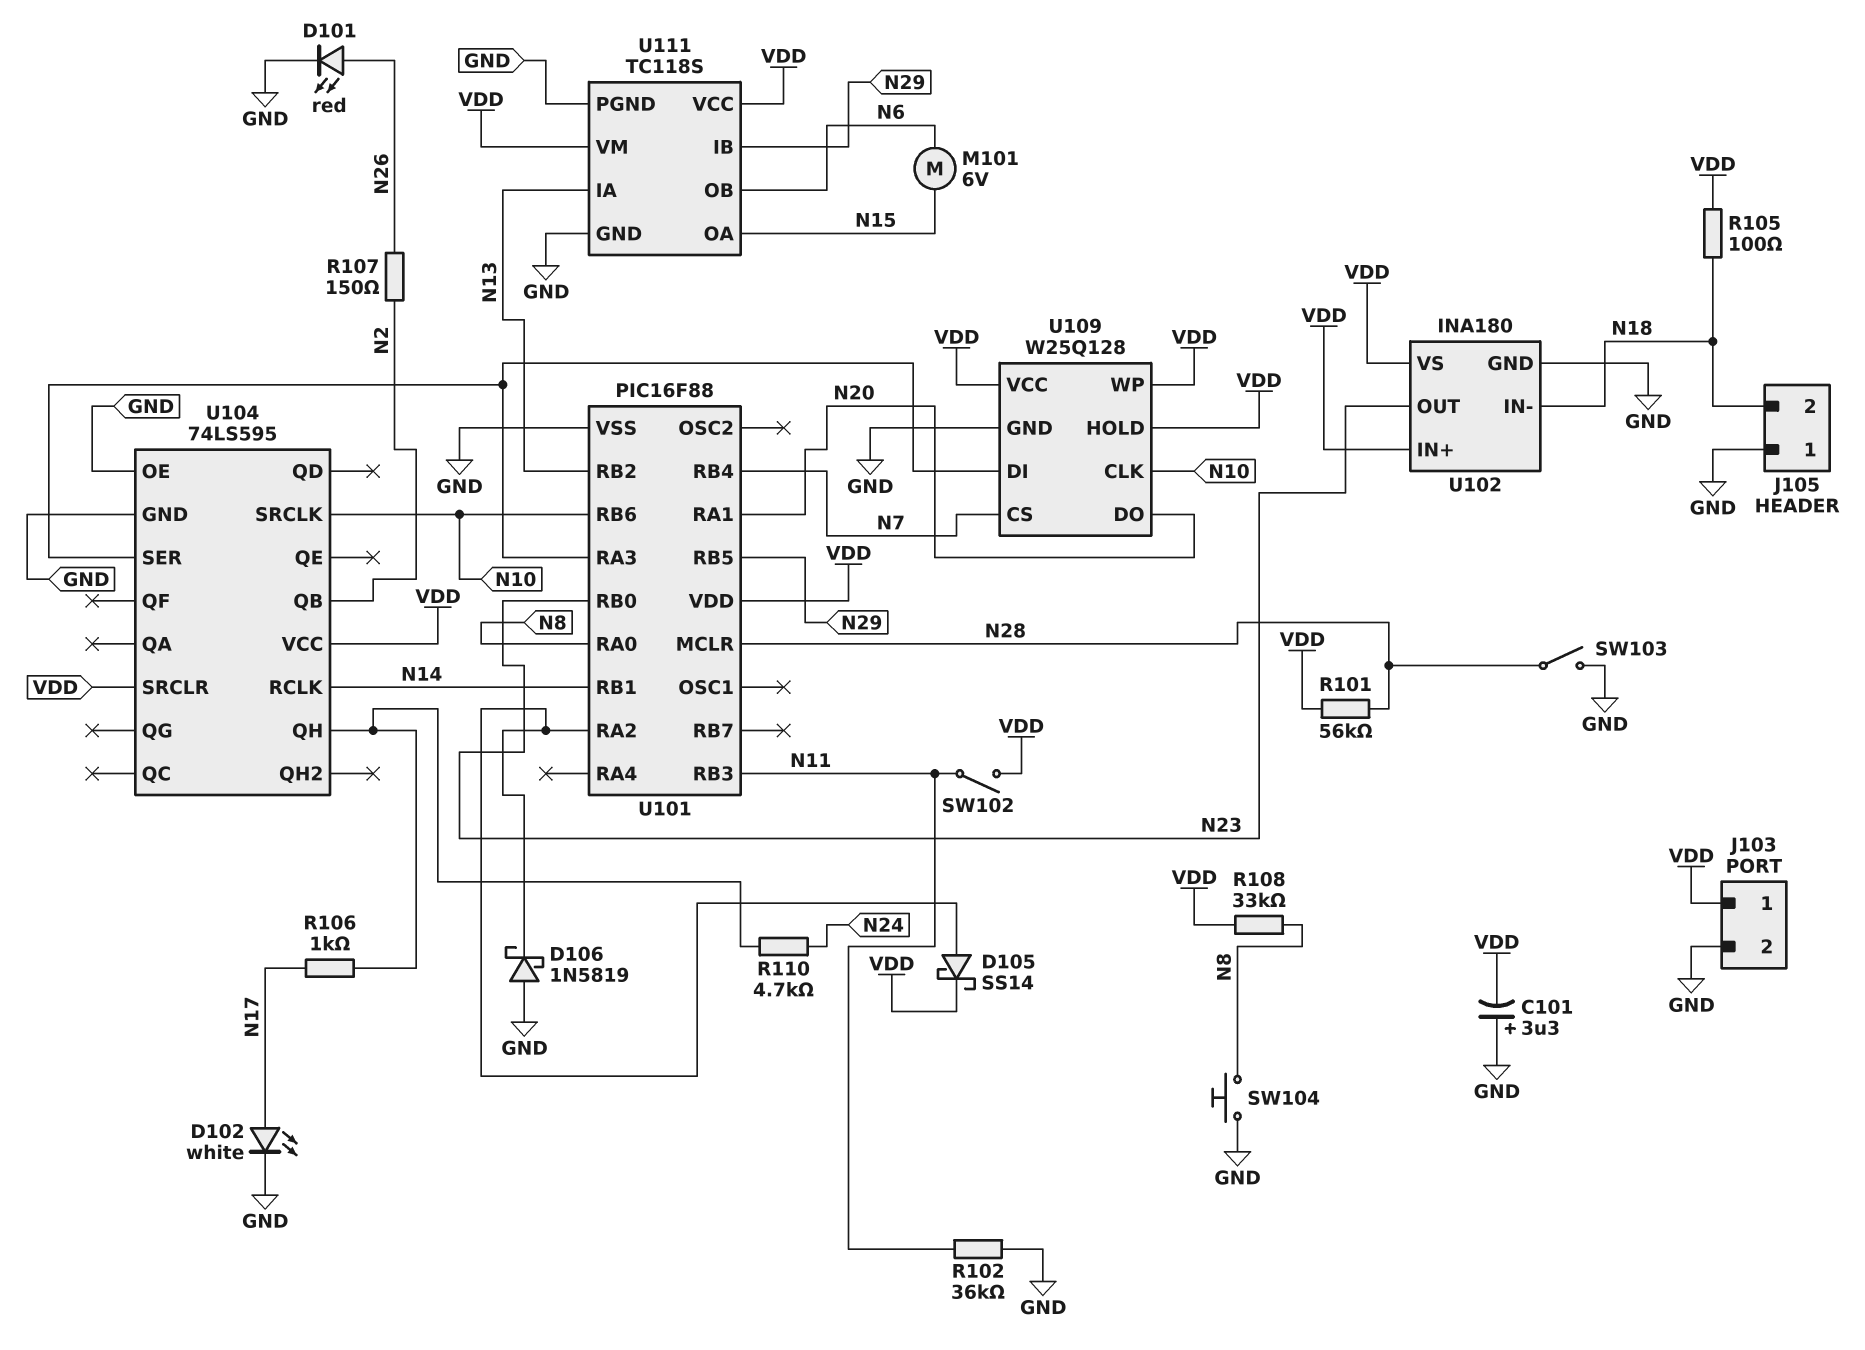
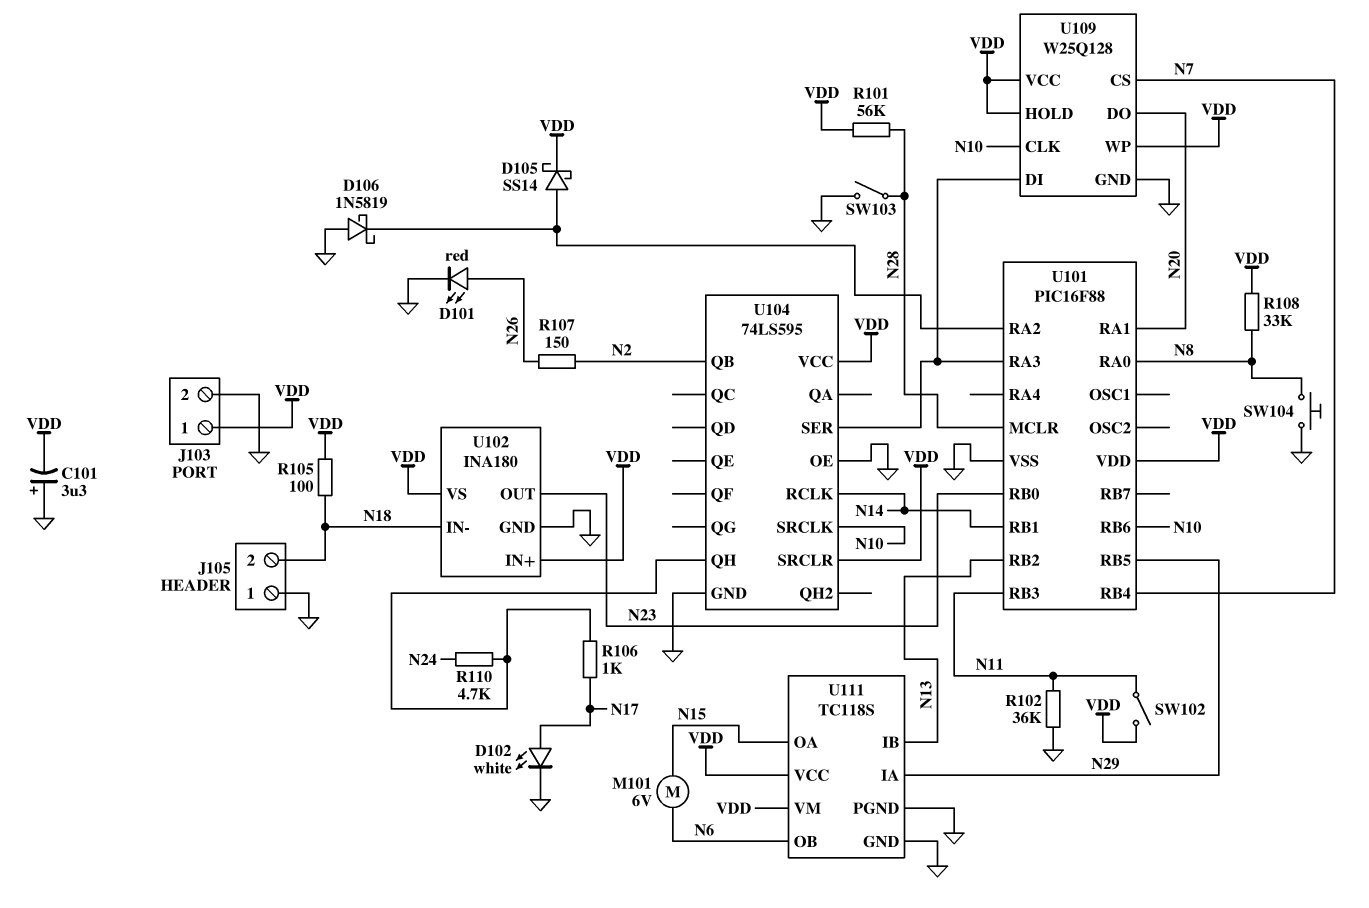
U111 pin IA: N13 -> N29
U111 pin IB: N29 -> N13

